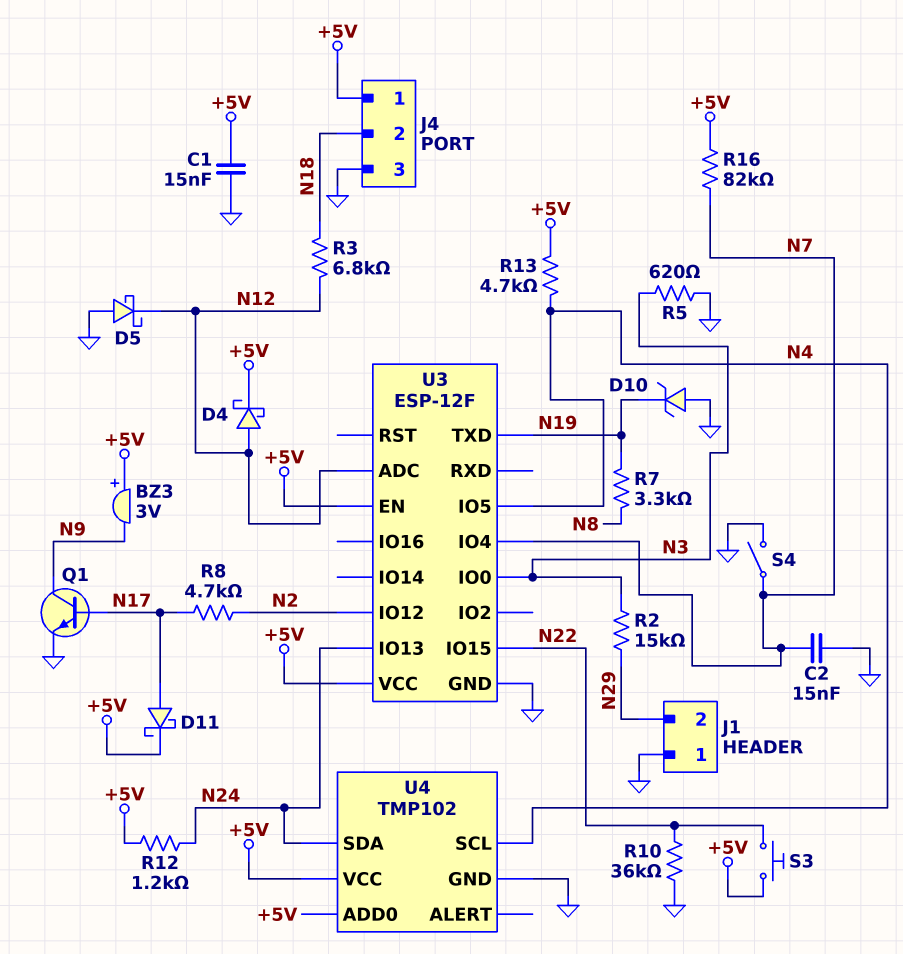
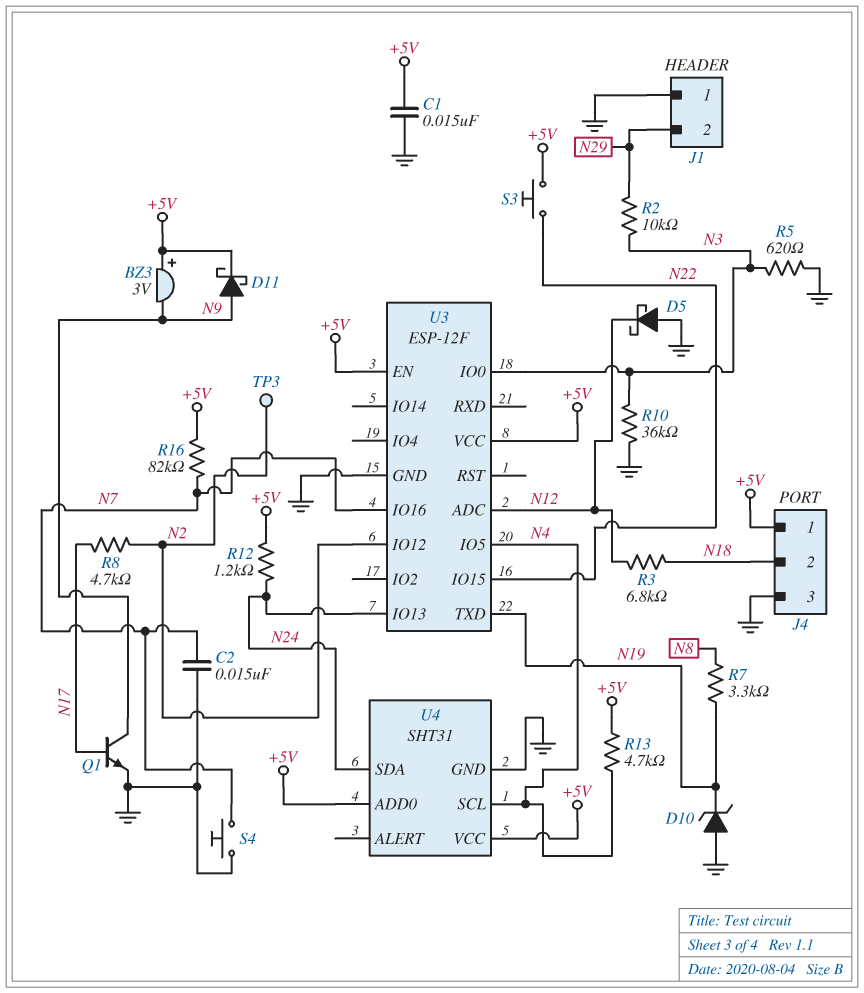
D4: schottky (A N12, K +5V) -> none
D11: schottky (A N17, K +5V) -> schottky (A N9, K +5V)
R2: 15k (N3, N29) -> 10k (N3, N29)
R10: 36k (GND, N22) -> 36k (GND, N3)
S4: switch (GND, N7) -> button (GND, N7)
TP3: none -> test point (N2)
U3 pin IO4: N7 -> none
U3 pin IO16: none -> N7
U4: TMP102 -> SHT31

